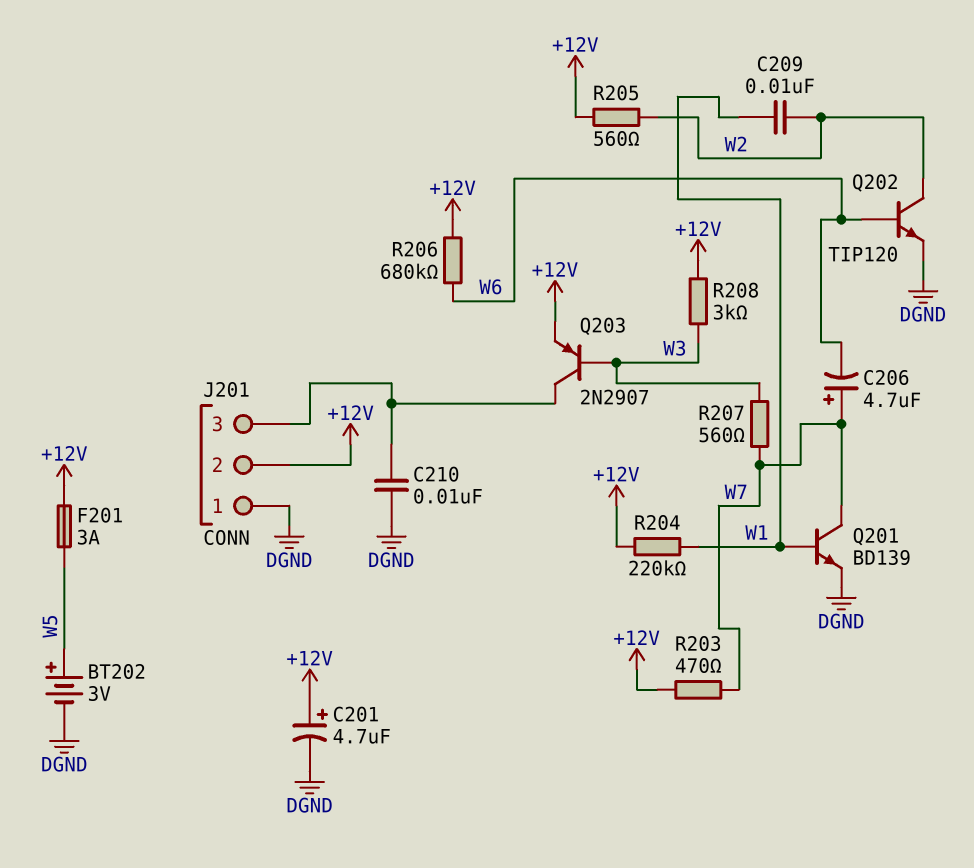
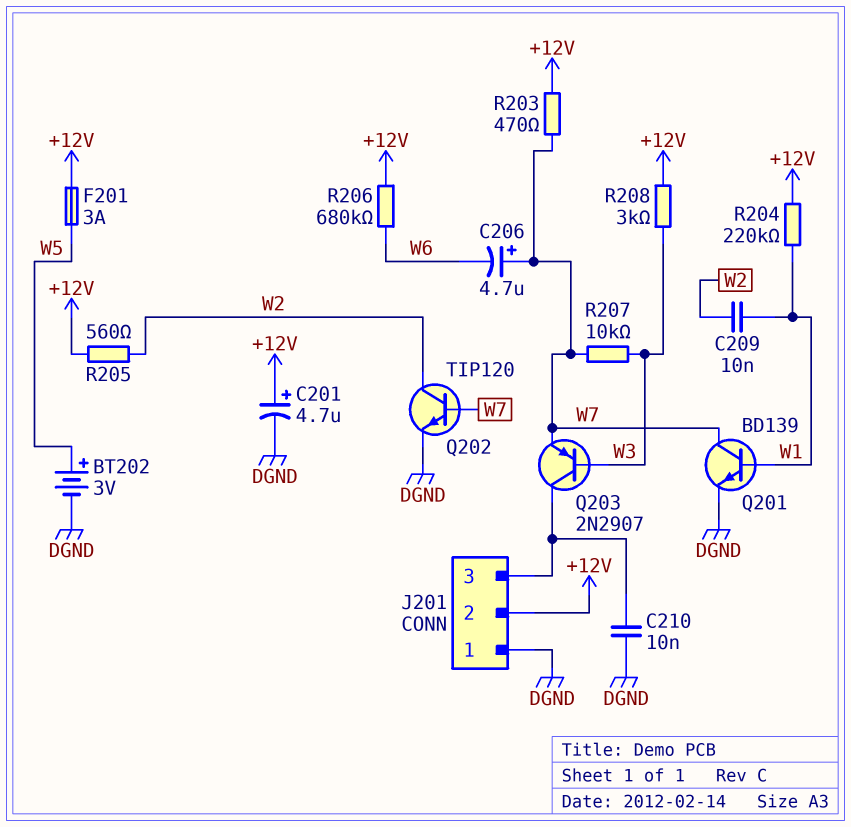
Q202: NPN TIP120 (B W6, C W2, E DGND) -> NPN TIP120 (B W7, C W2, E DGND)
Q203: PNP 2N2907 (B W3, C J201/3, E +12V) -> PNP 2N2907 (B W3, C J201/3, E W7)
R207: 560 (W3, W7) -> 10k (W3, W7)

